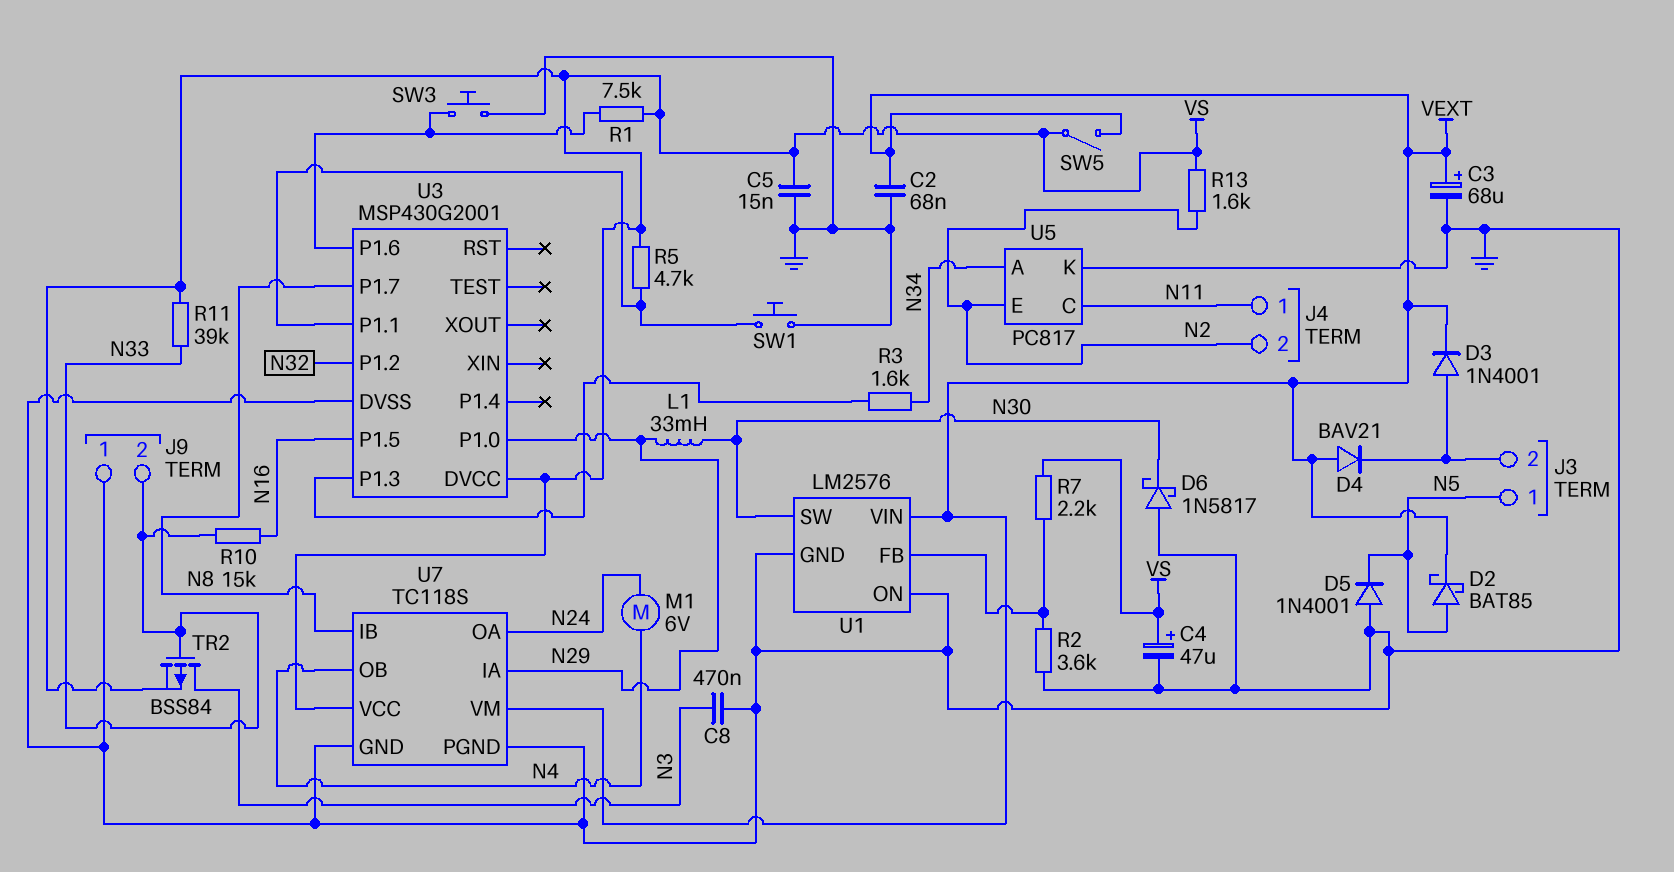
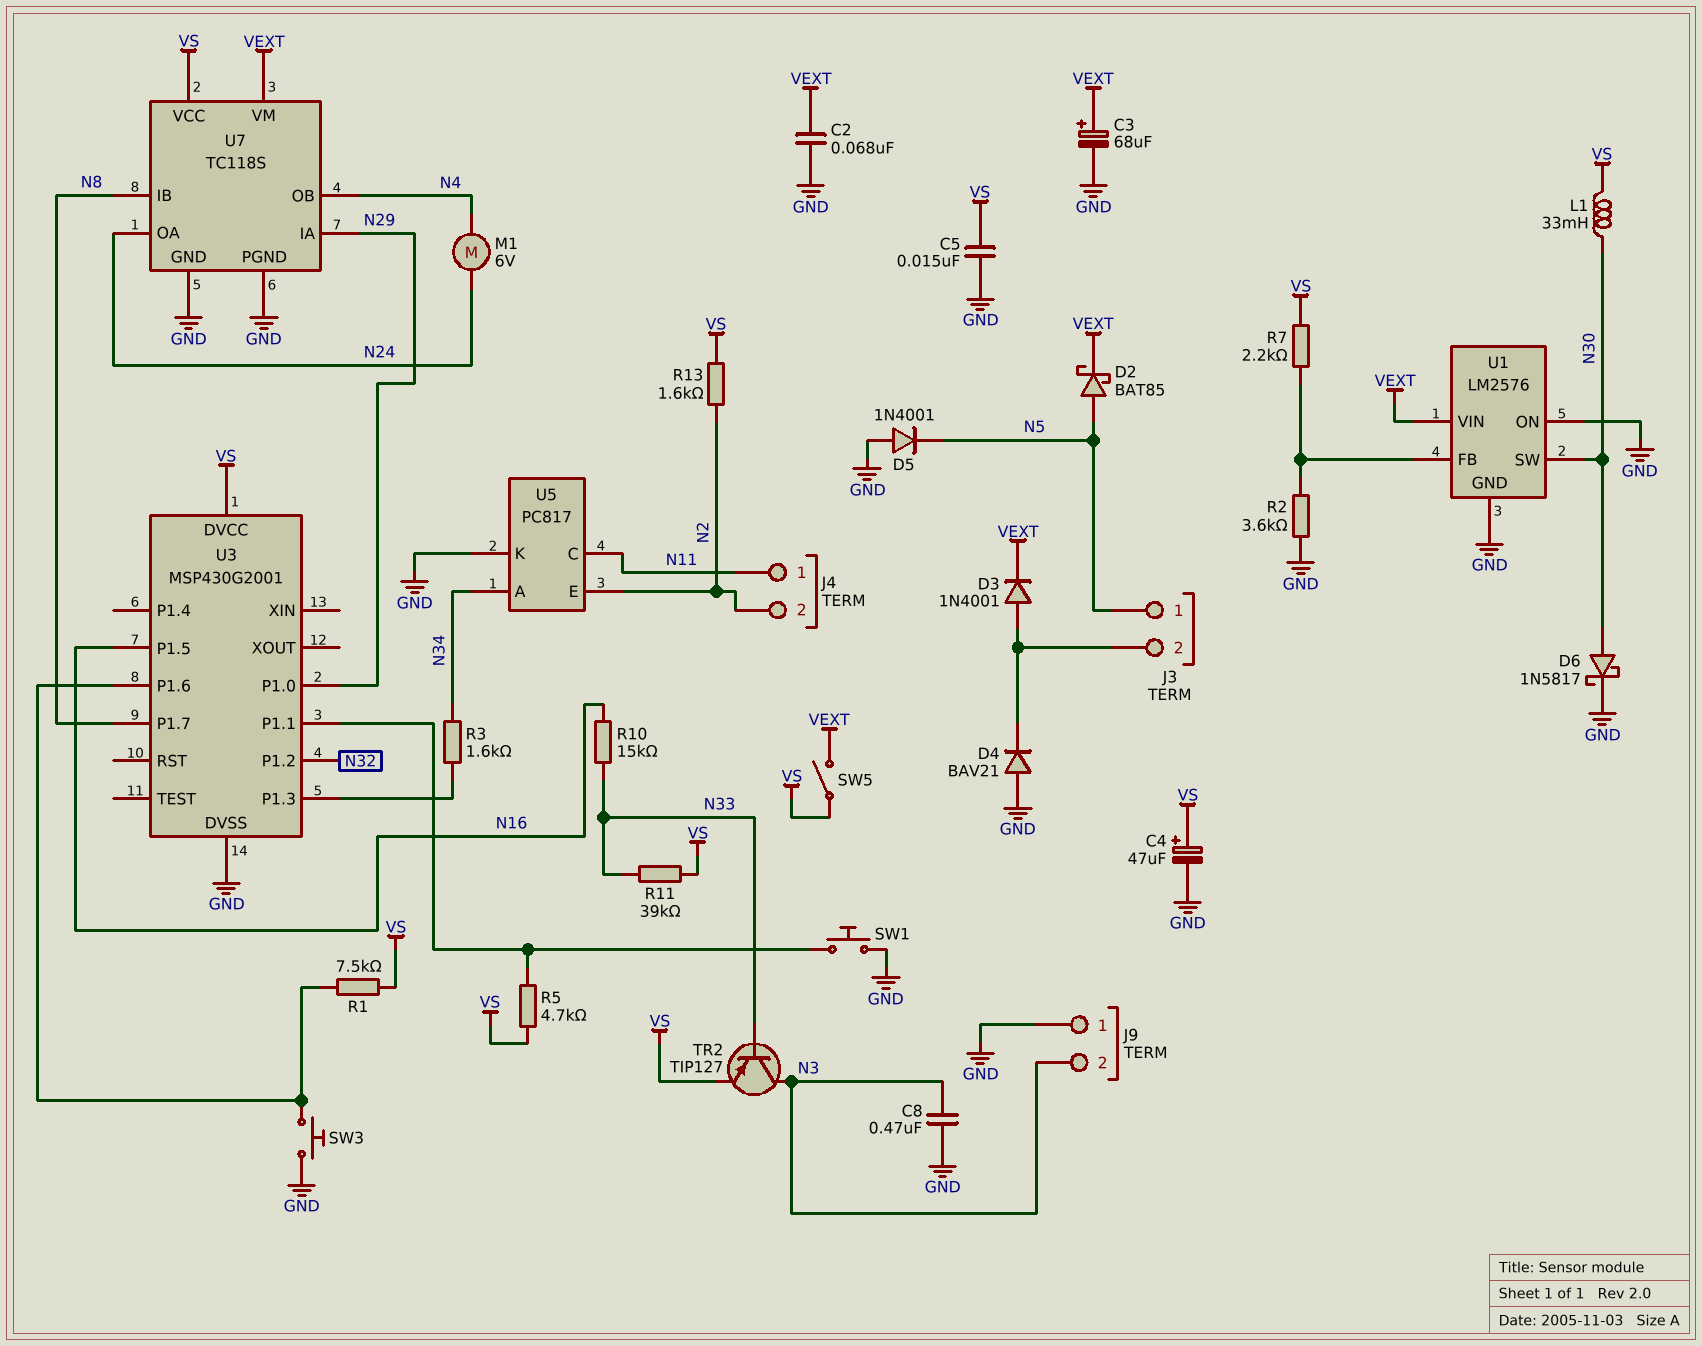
D4: diode BAV21 (A VEXT, K J3/2) -> diode BAV21 (A GND, K J3/2)
D6: schottky 1N5817 (A GND, K N30) -> schottky 1N5817 (A N30, K GND)
J9 pin 2: N33 -> N3
L1: 33mH (N29, N30) -> 33mH (N30, VS)
TR2: PMOS BSS84 (G N33, D N3, S VS) -> PNP TIP127 (B N33, C N3, E VS)

